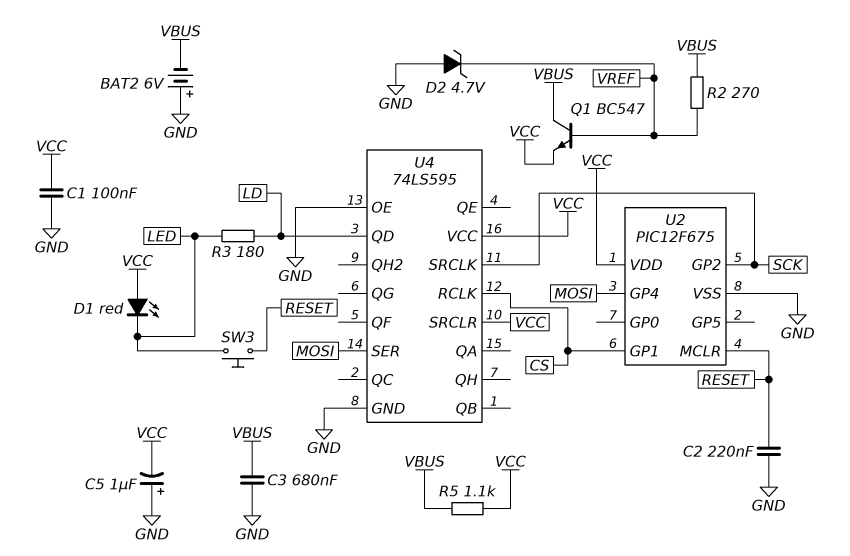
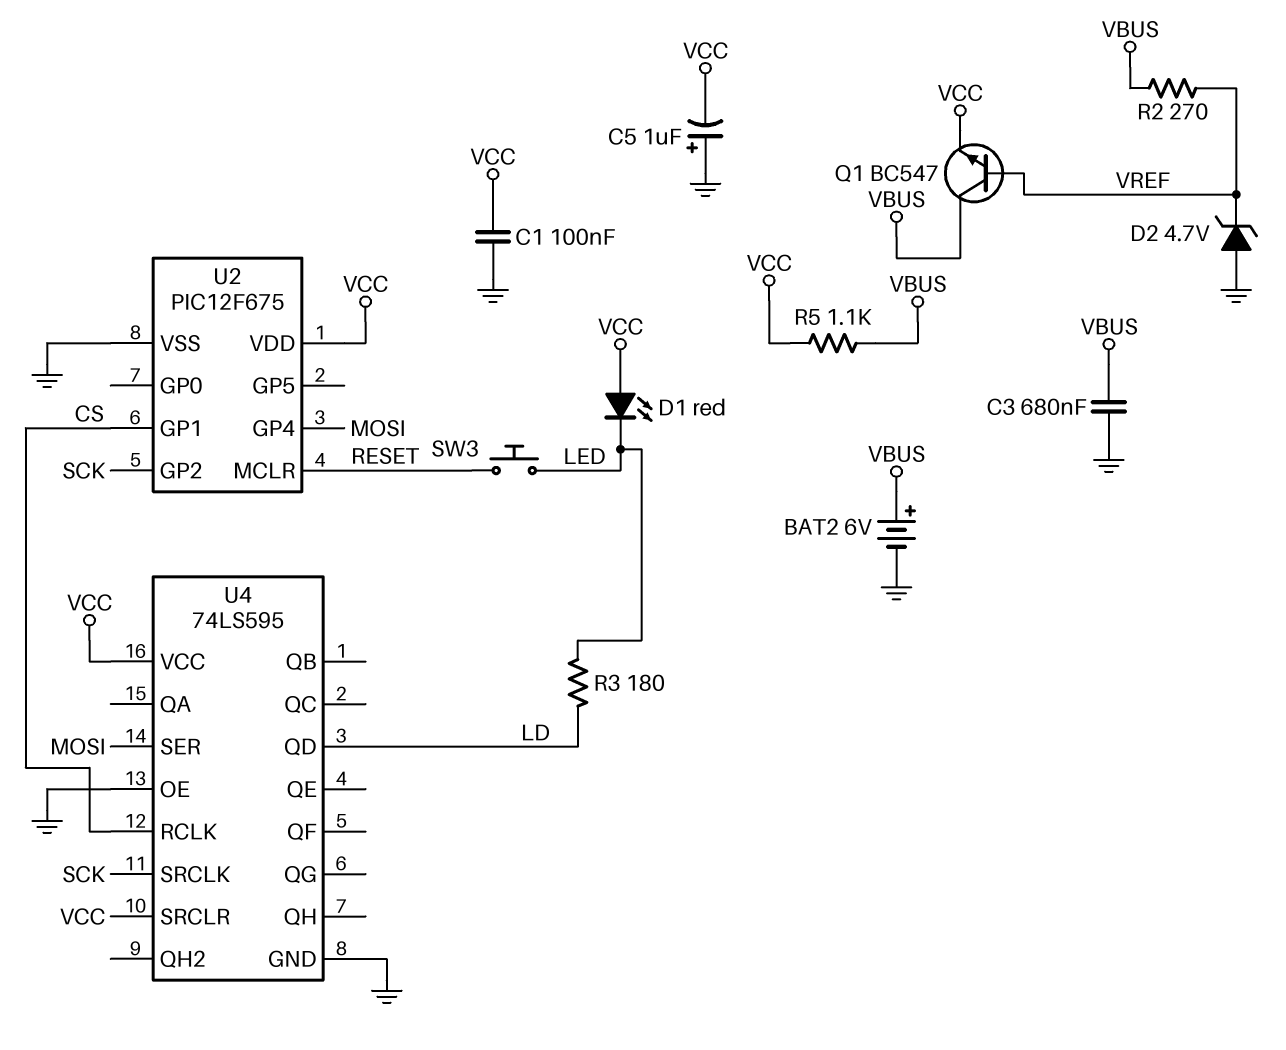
BAT2: 6V (plus GND, minus VBUS) -> 6V (plus VBUS, minus GND)
C2: 220nF (GND, RESET) -> none

